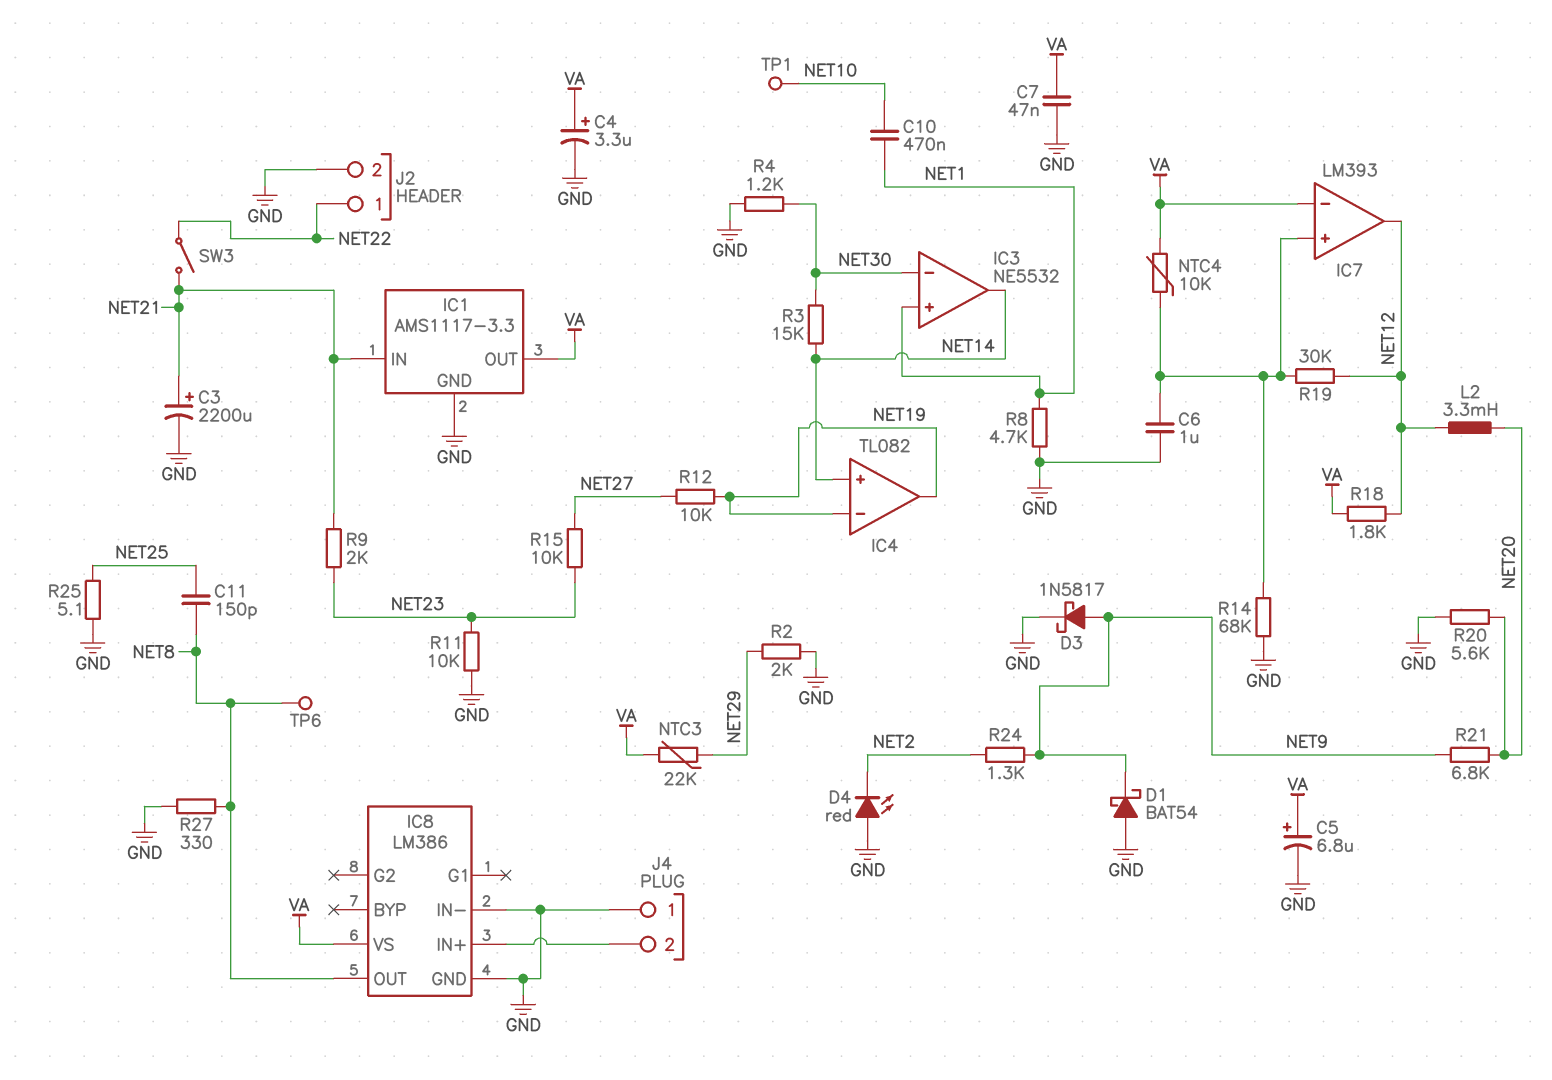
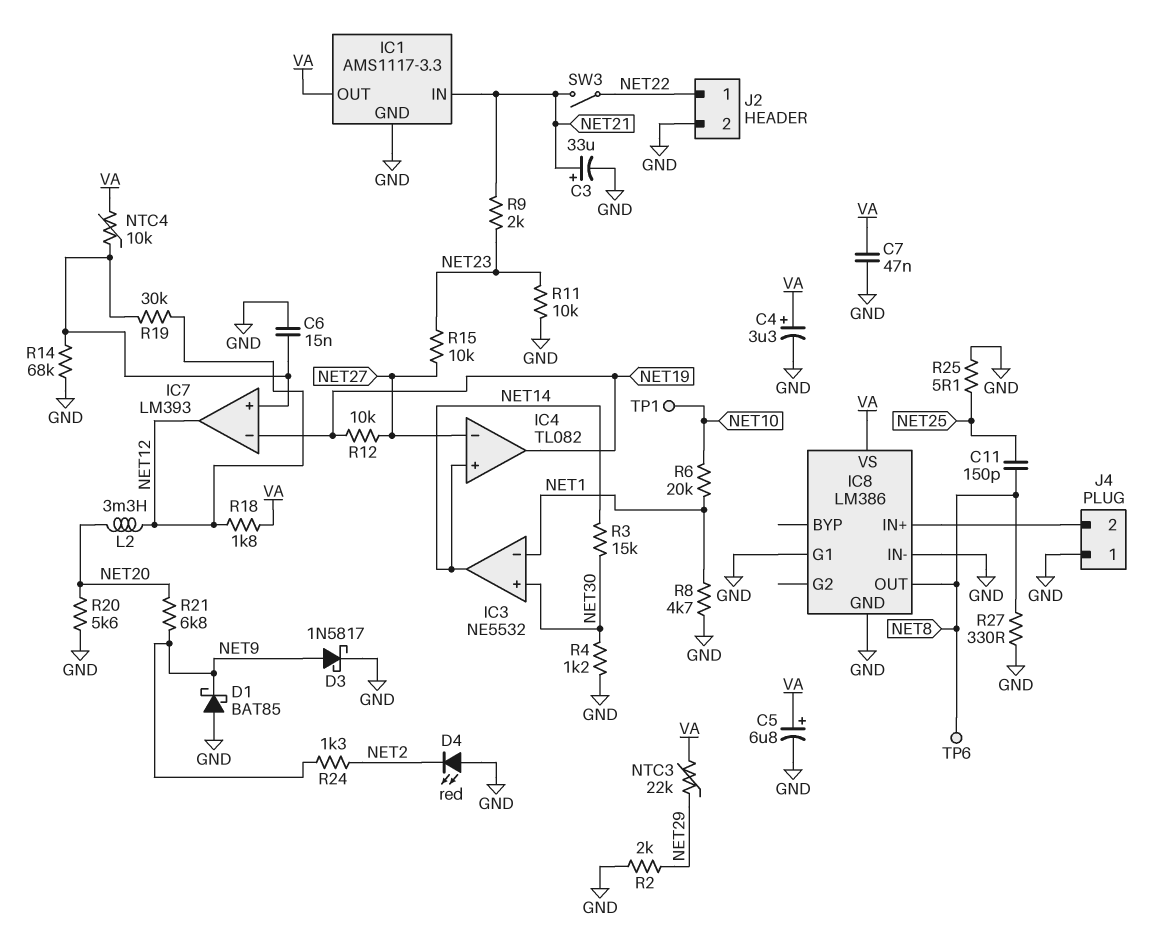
C3: 2200uF (plus NET21, minus GND) -> 33uF (plus NET21, minus GND)
C6: 1uF (GND, IC7/in+) -> 15nF (GND, IC7/in+)
C10: 470nF (NET1, NET10) -> none
D1: schottky BAT54 (A GND, K NET9) -> schottky BAT85 (A GND, K NET9)
IC3 pin in+: NET1 -> NET30
IC3 pin in-: NET30 -> NET1
IC4 pin in-: NET19 -> NET27
IC7 pin in-: VA -> NET19
IC8 pin G1: none -> GND
R6: none -> 20k (NET1, NET10)

